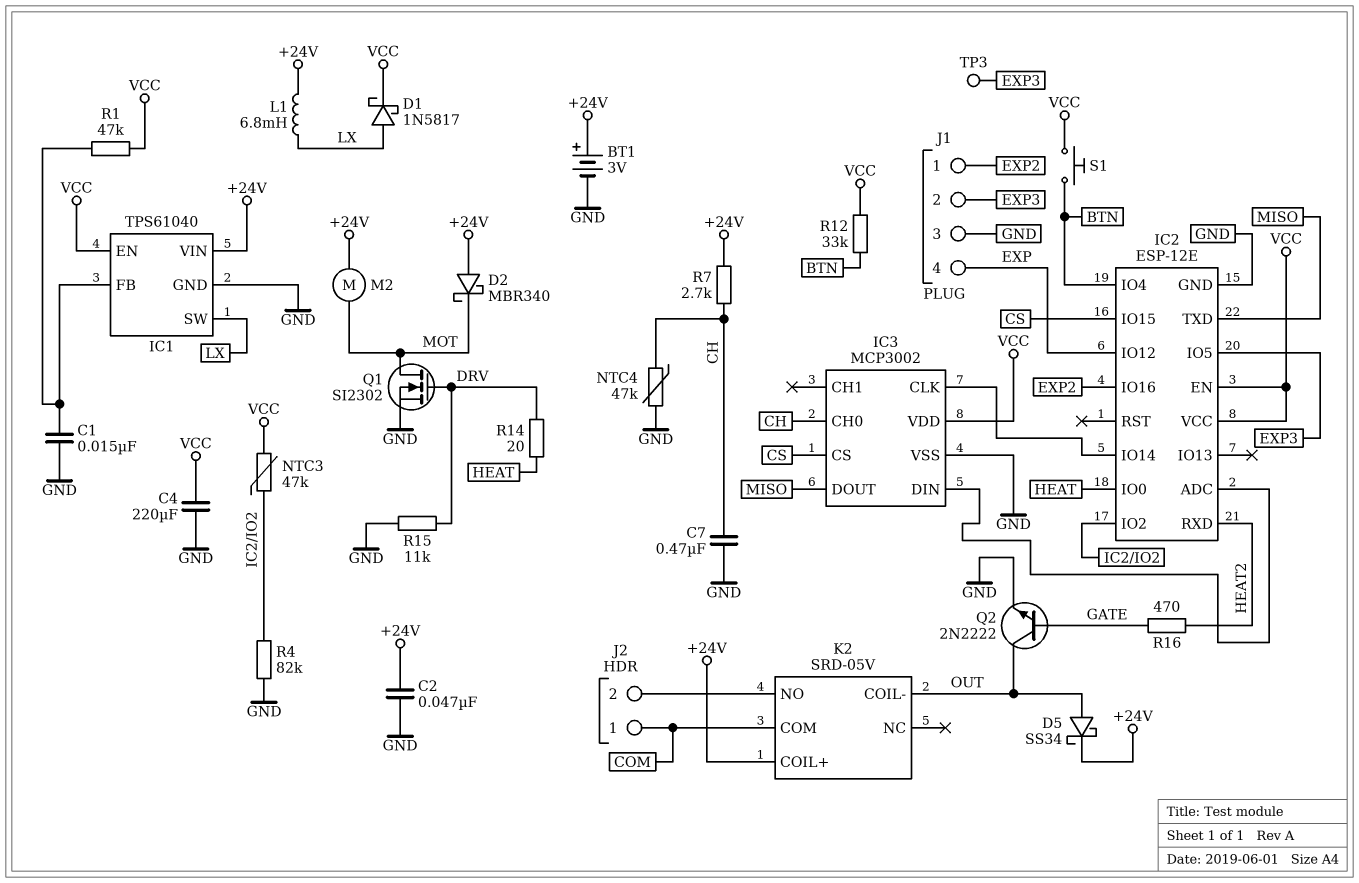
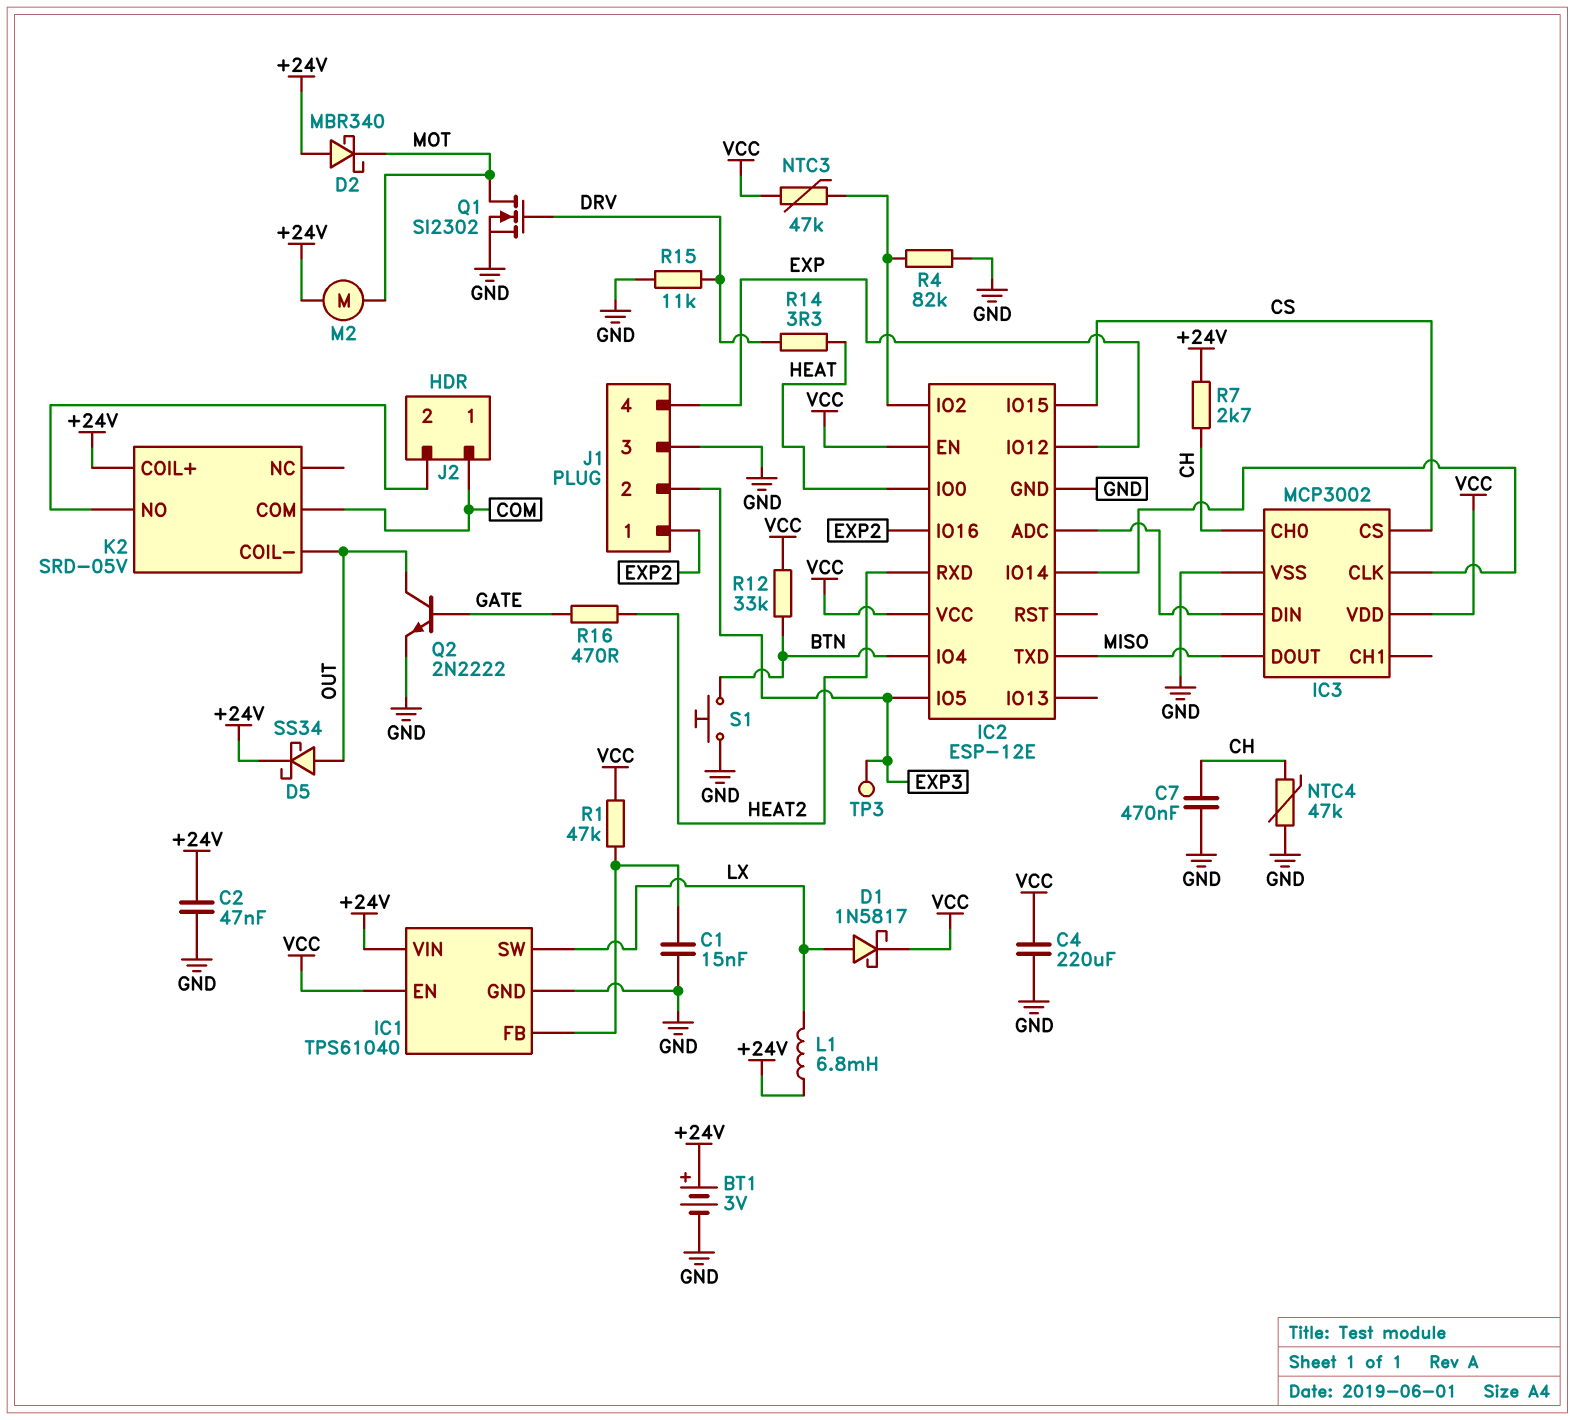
R14: 20 (DRV, HEAT) -> 3.3 (DRV, HEAT)
S1: button (BTN, VCC) -> button (BTN, GND)

